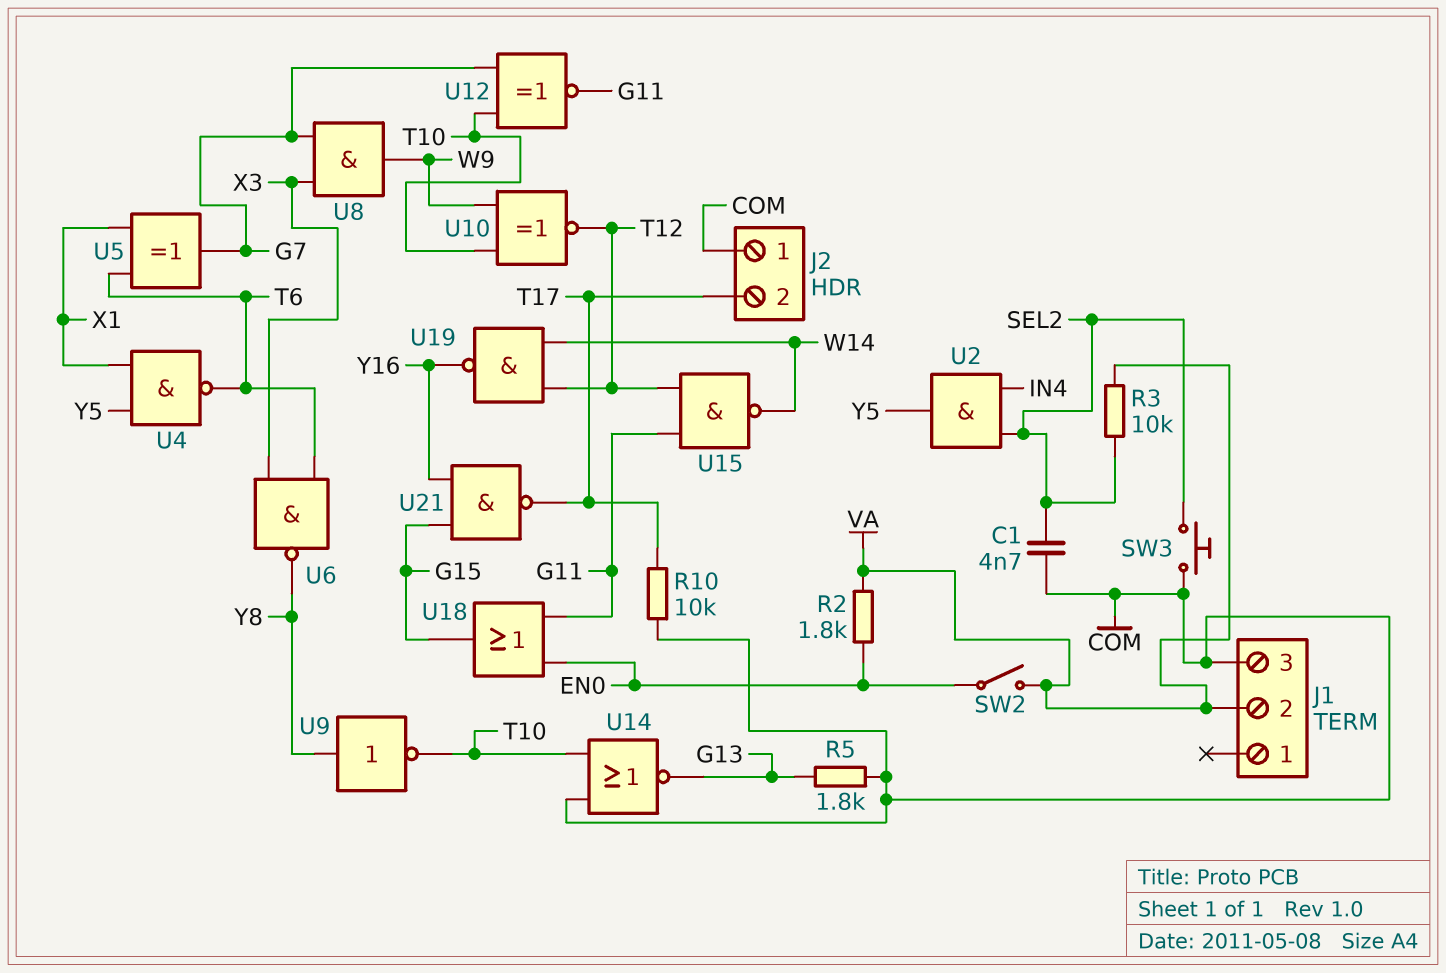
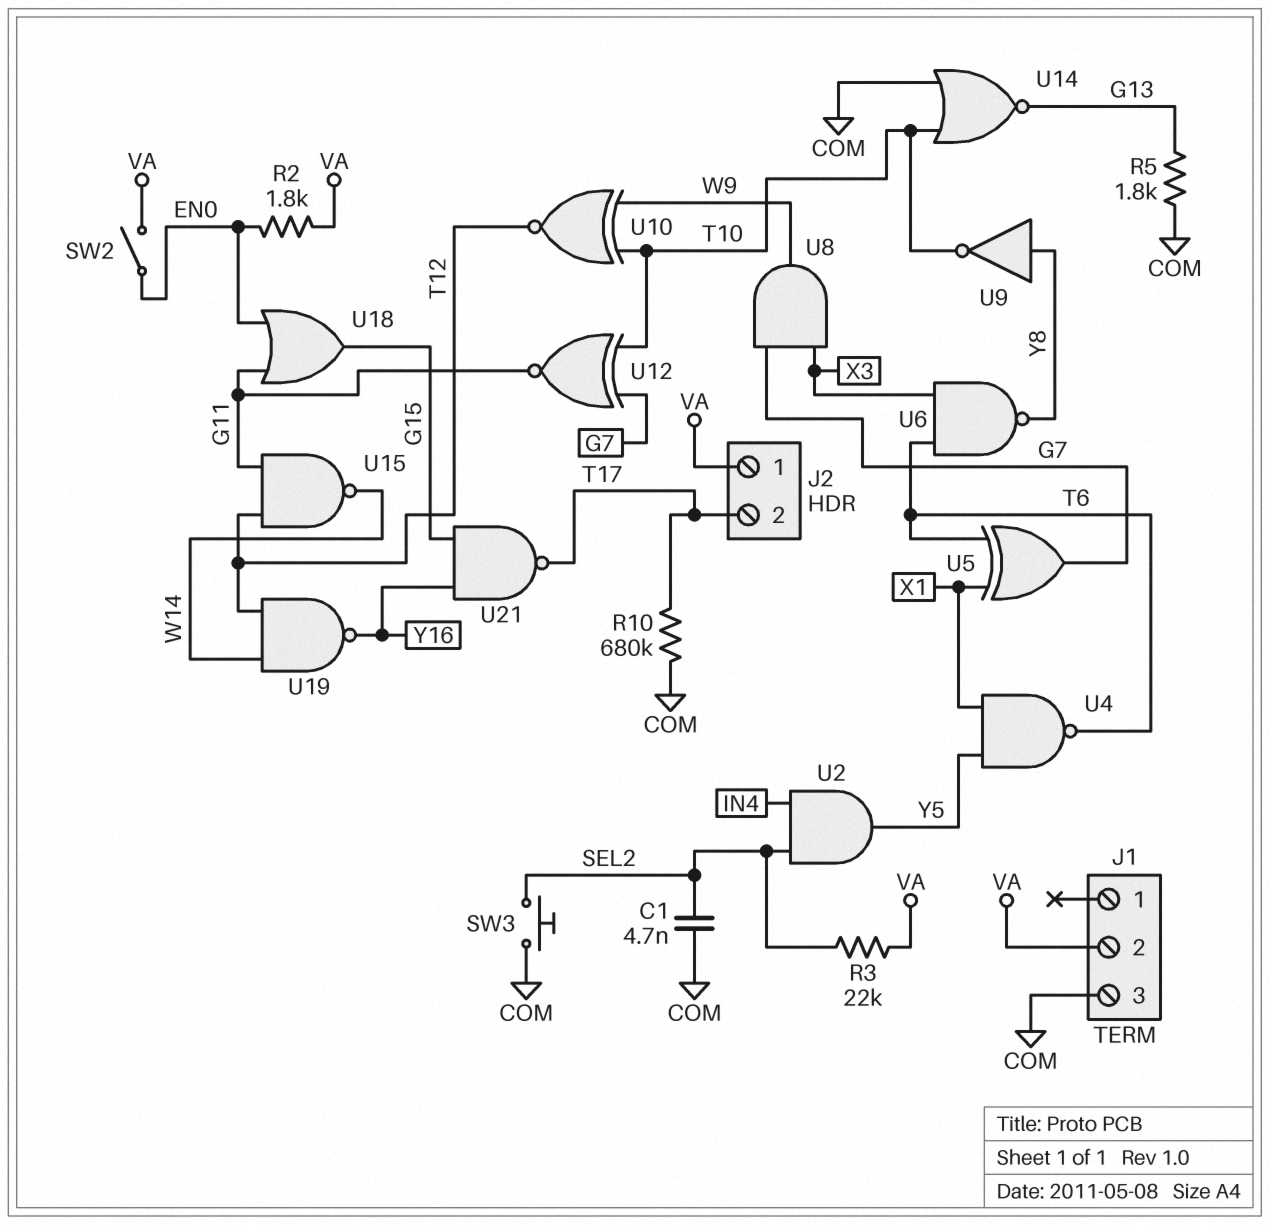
J2 pin 1: COM -> VA
R3: 10k (SEL2, VA) -> 22k (SEL2, VA)
R10: 10k (COM, T17) -> 680k (COM, T17)

